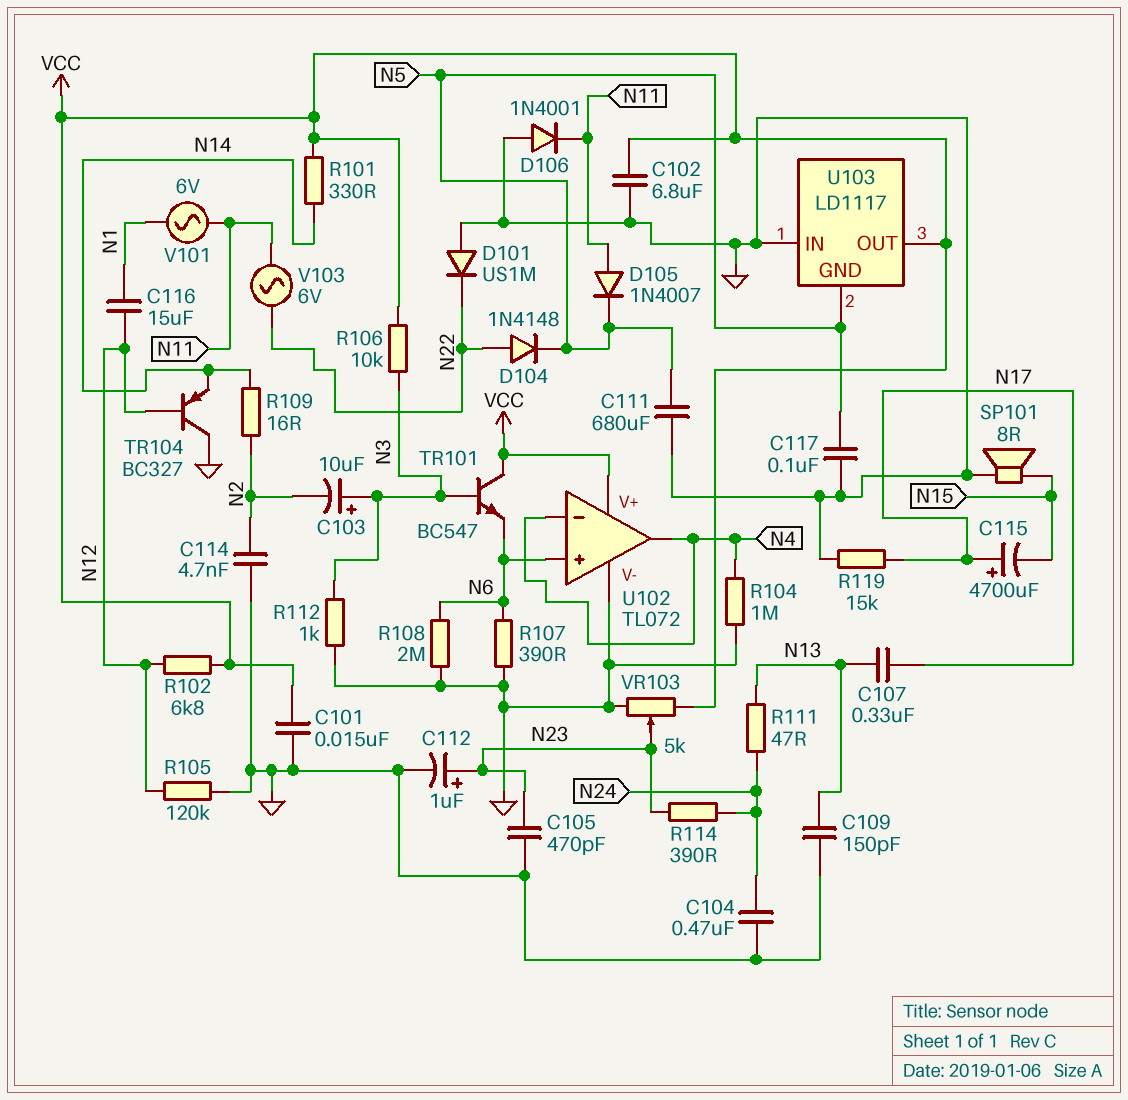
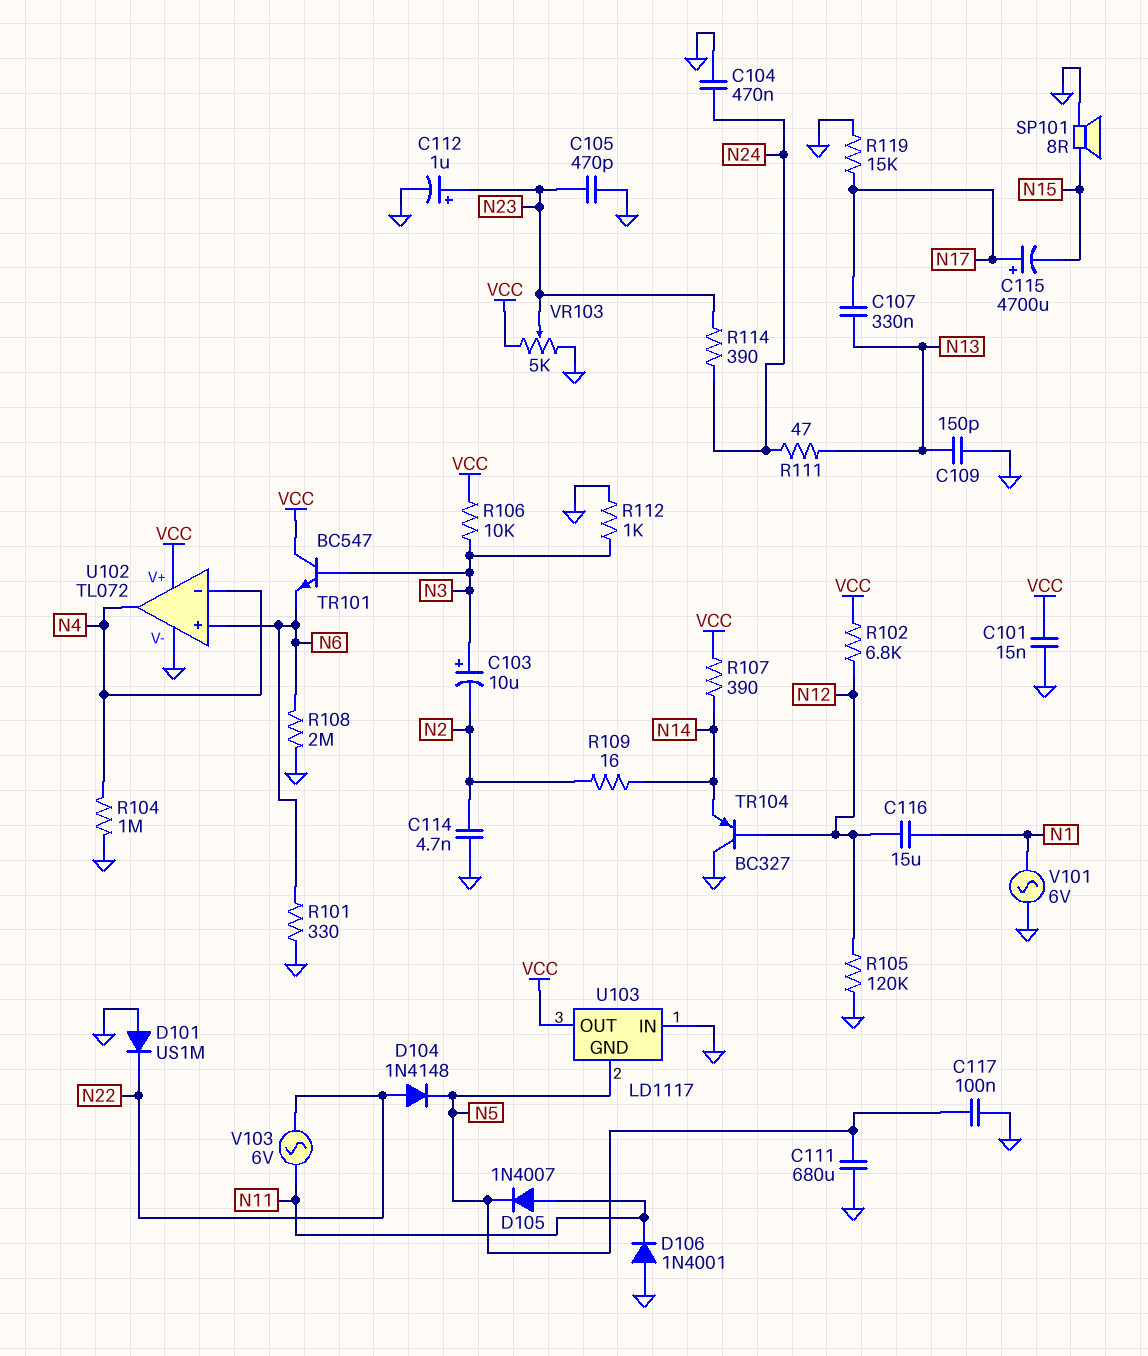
C102: 6.8uF (GND, VCC) -> none
R101: 330 (N14, VCC) -> 330 (GND, N6)
R107: 390 (GND, N6) -> 390 (N14, VCC)
V101: AC 6V (N1, N11) -> AC 6V (GND, N1)

